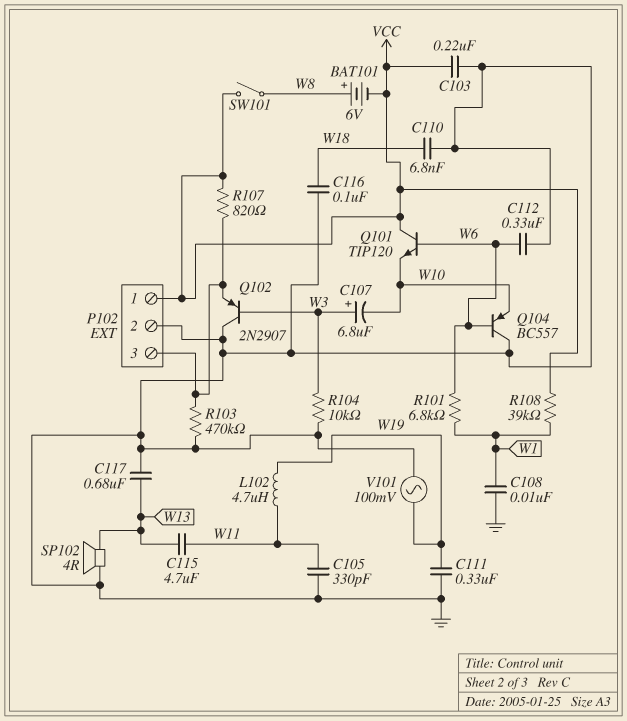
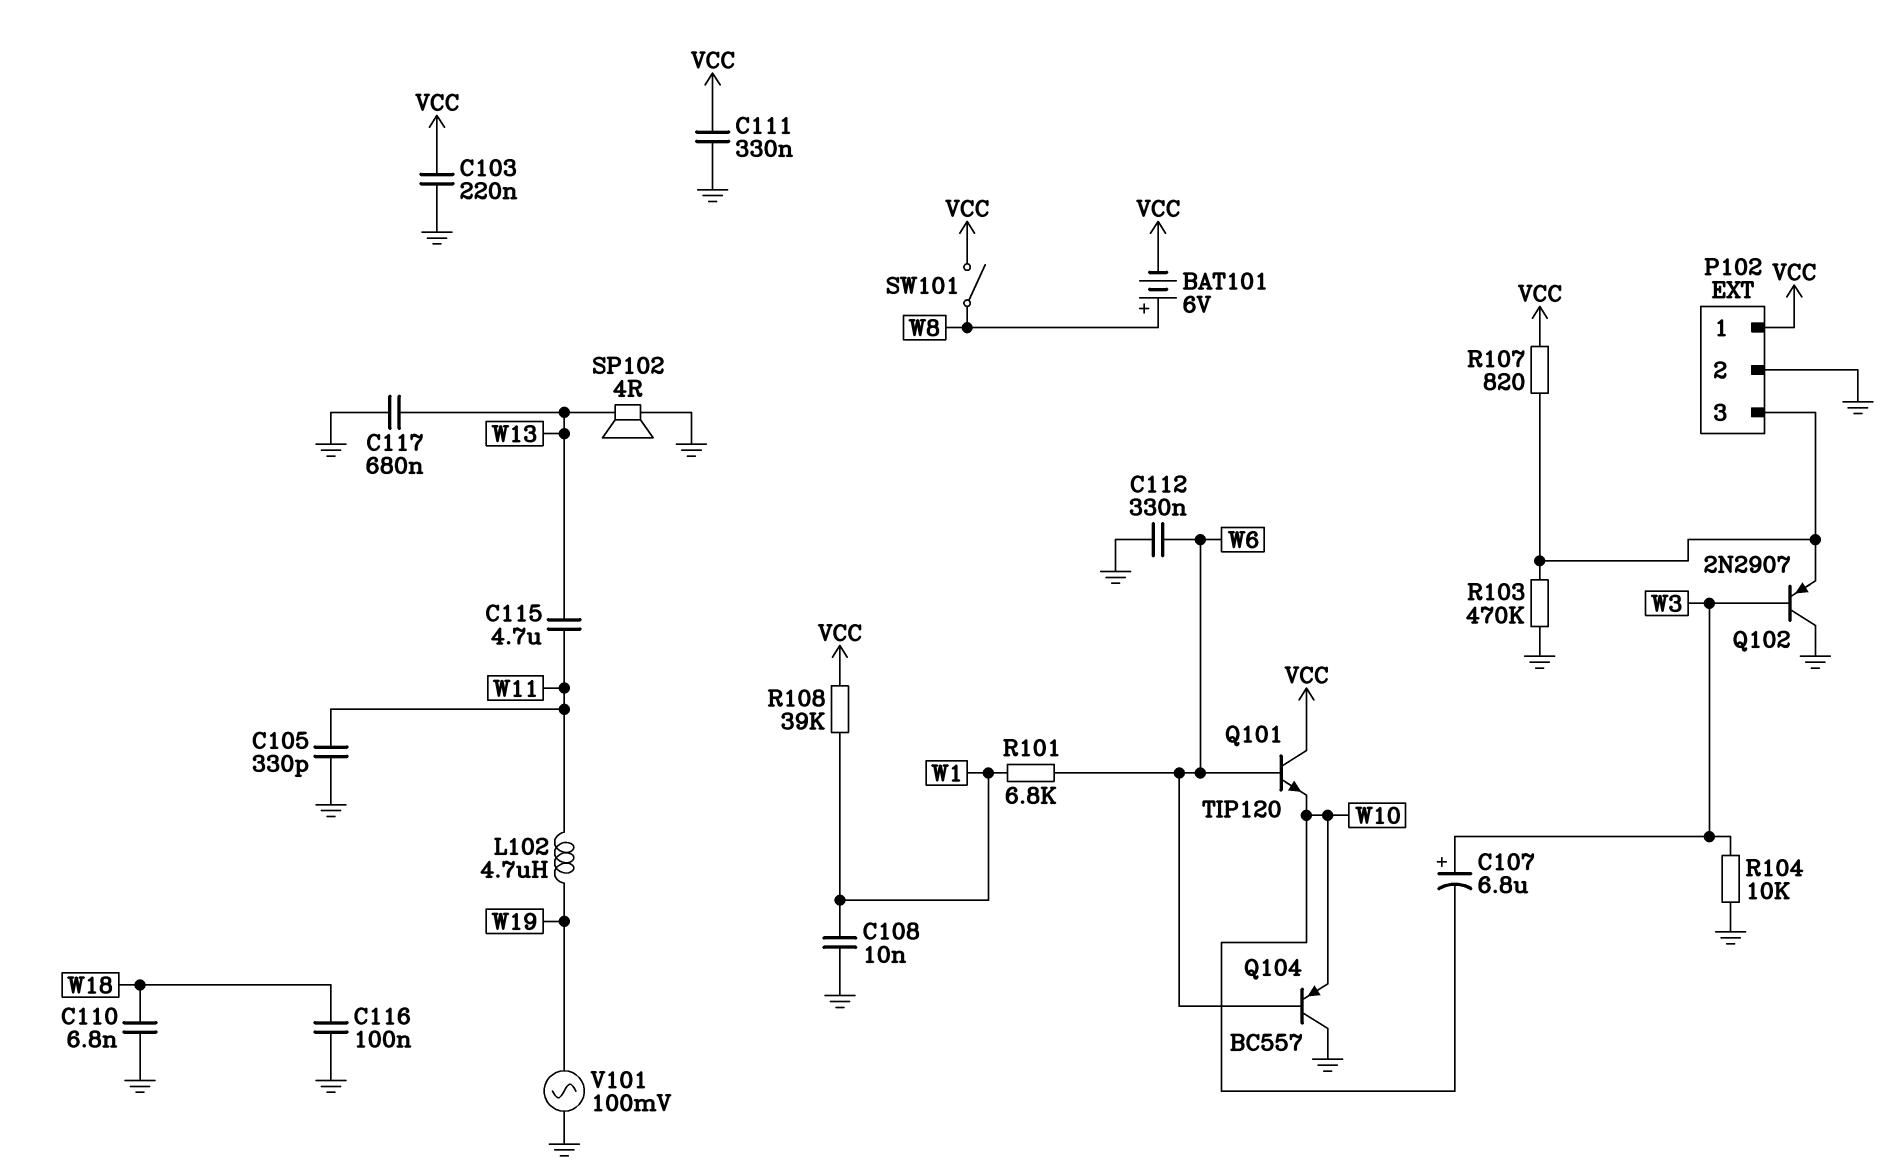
C111: 330nF (GND, W19) -> 330nF (GND, VCC)

